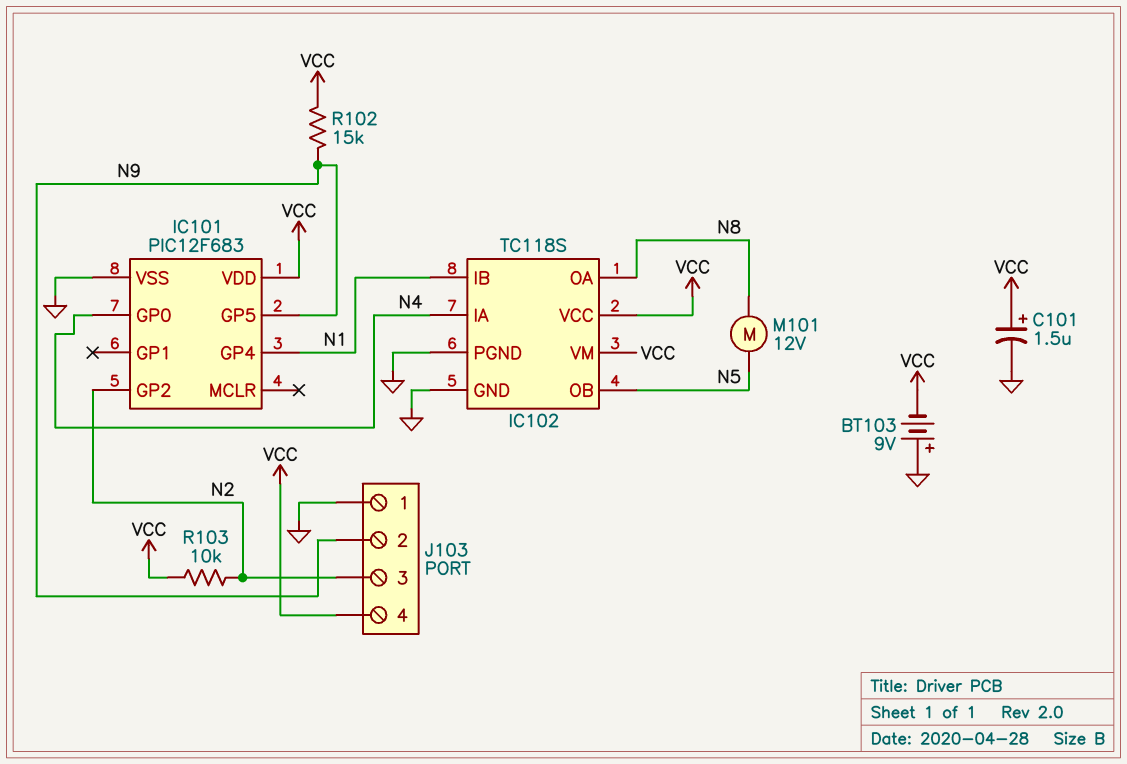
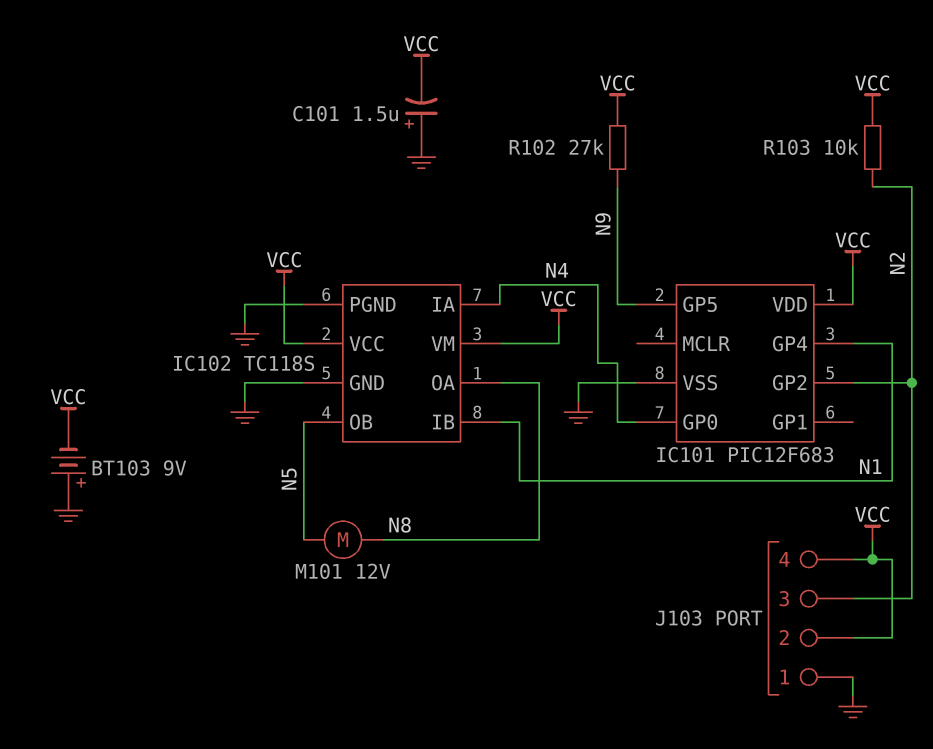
C101: 1.5uF (plus VCC, minus GND) -> 1.5uF (plus GND, minus VCC)
J103 pin 2: N9 -> VCC
R102: 15k (N9, VCC) -> 27k (N9, VCC)

